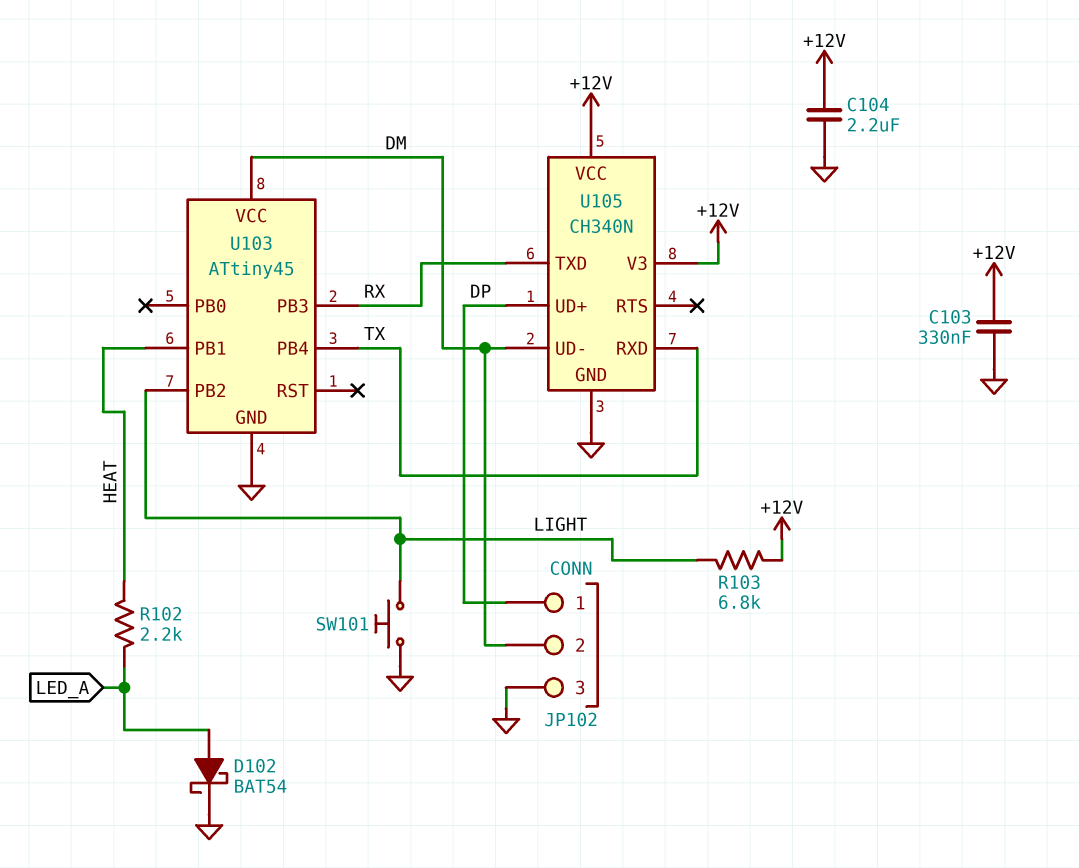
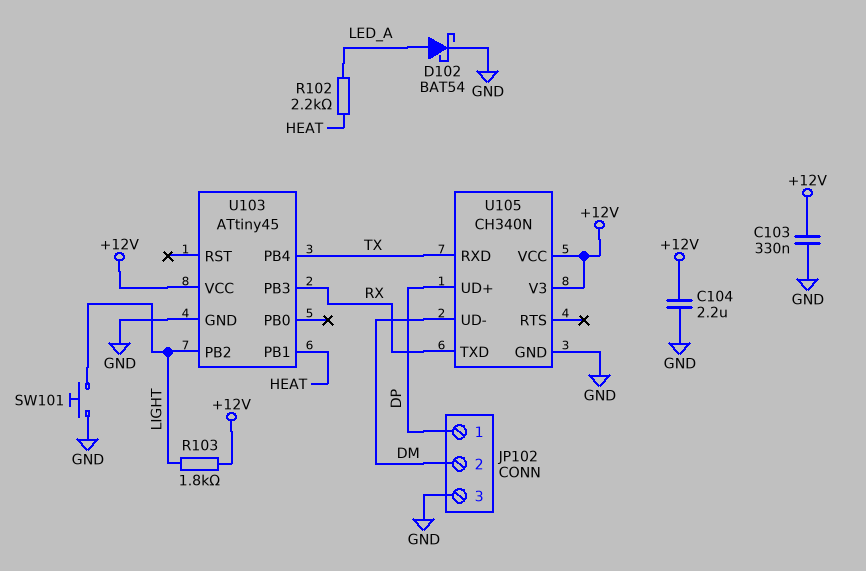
R103: 6.8k (+12V, LIGHT) -> 1.8k (+12V, LIGHT)
U103 pin VCC: DM -> +12V

